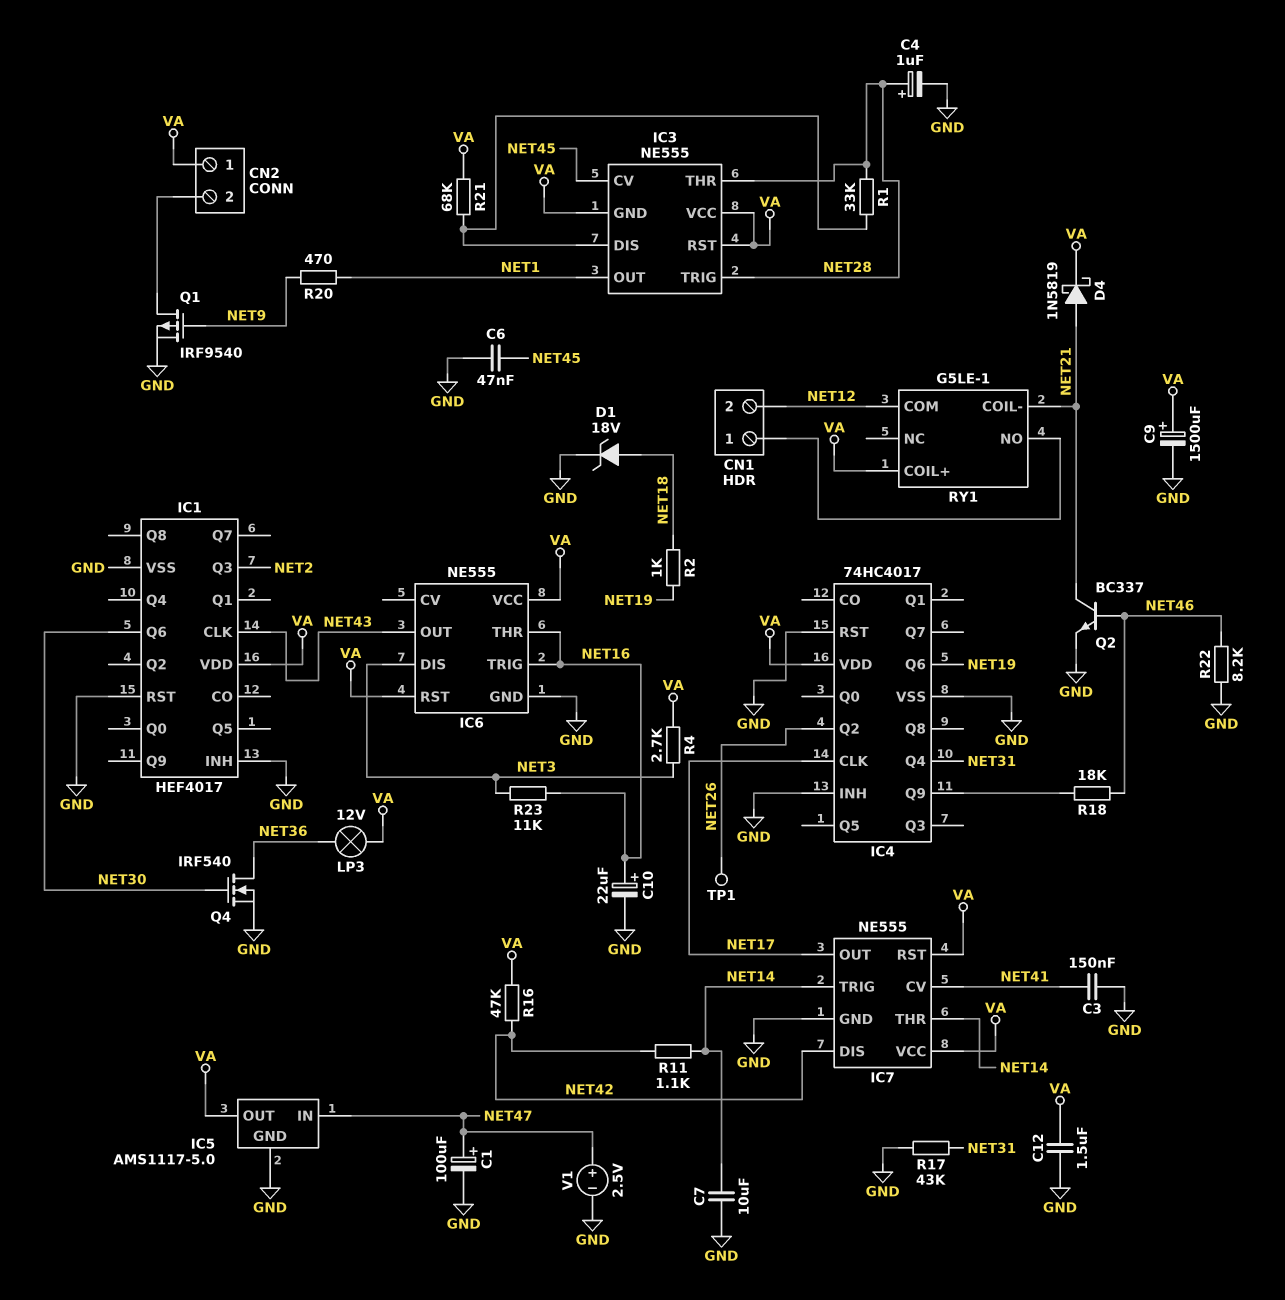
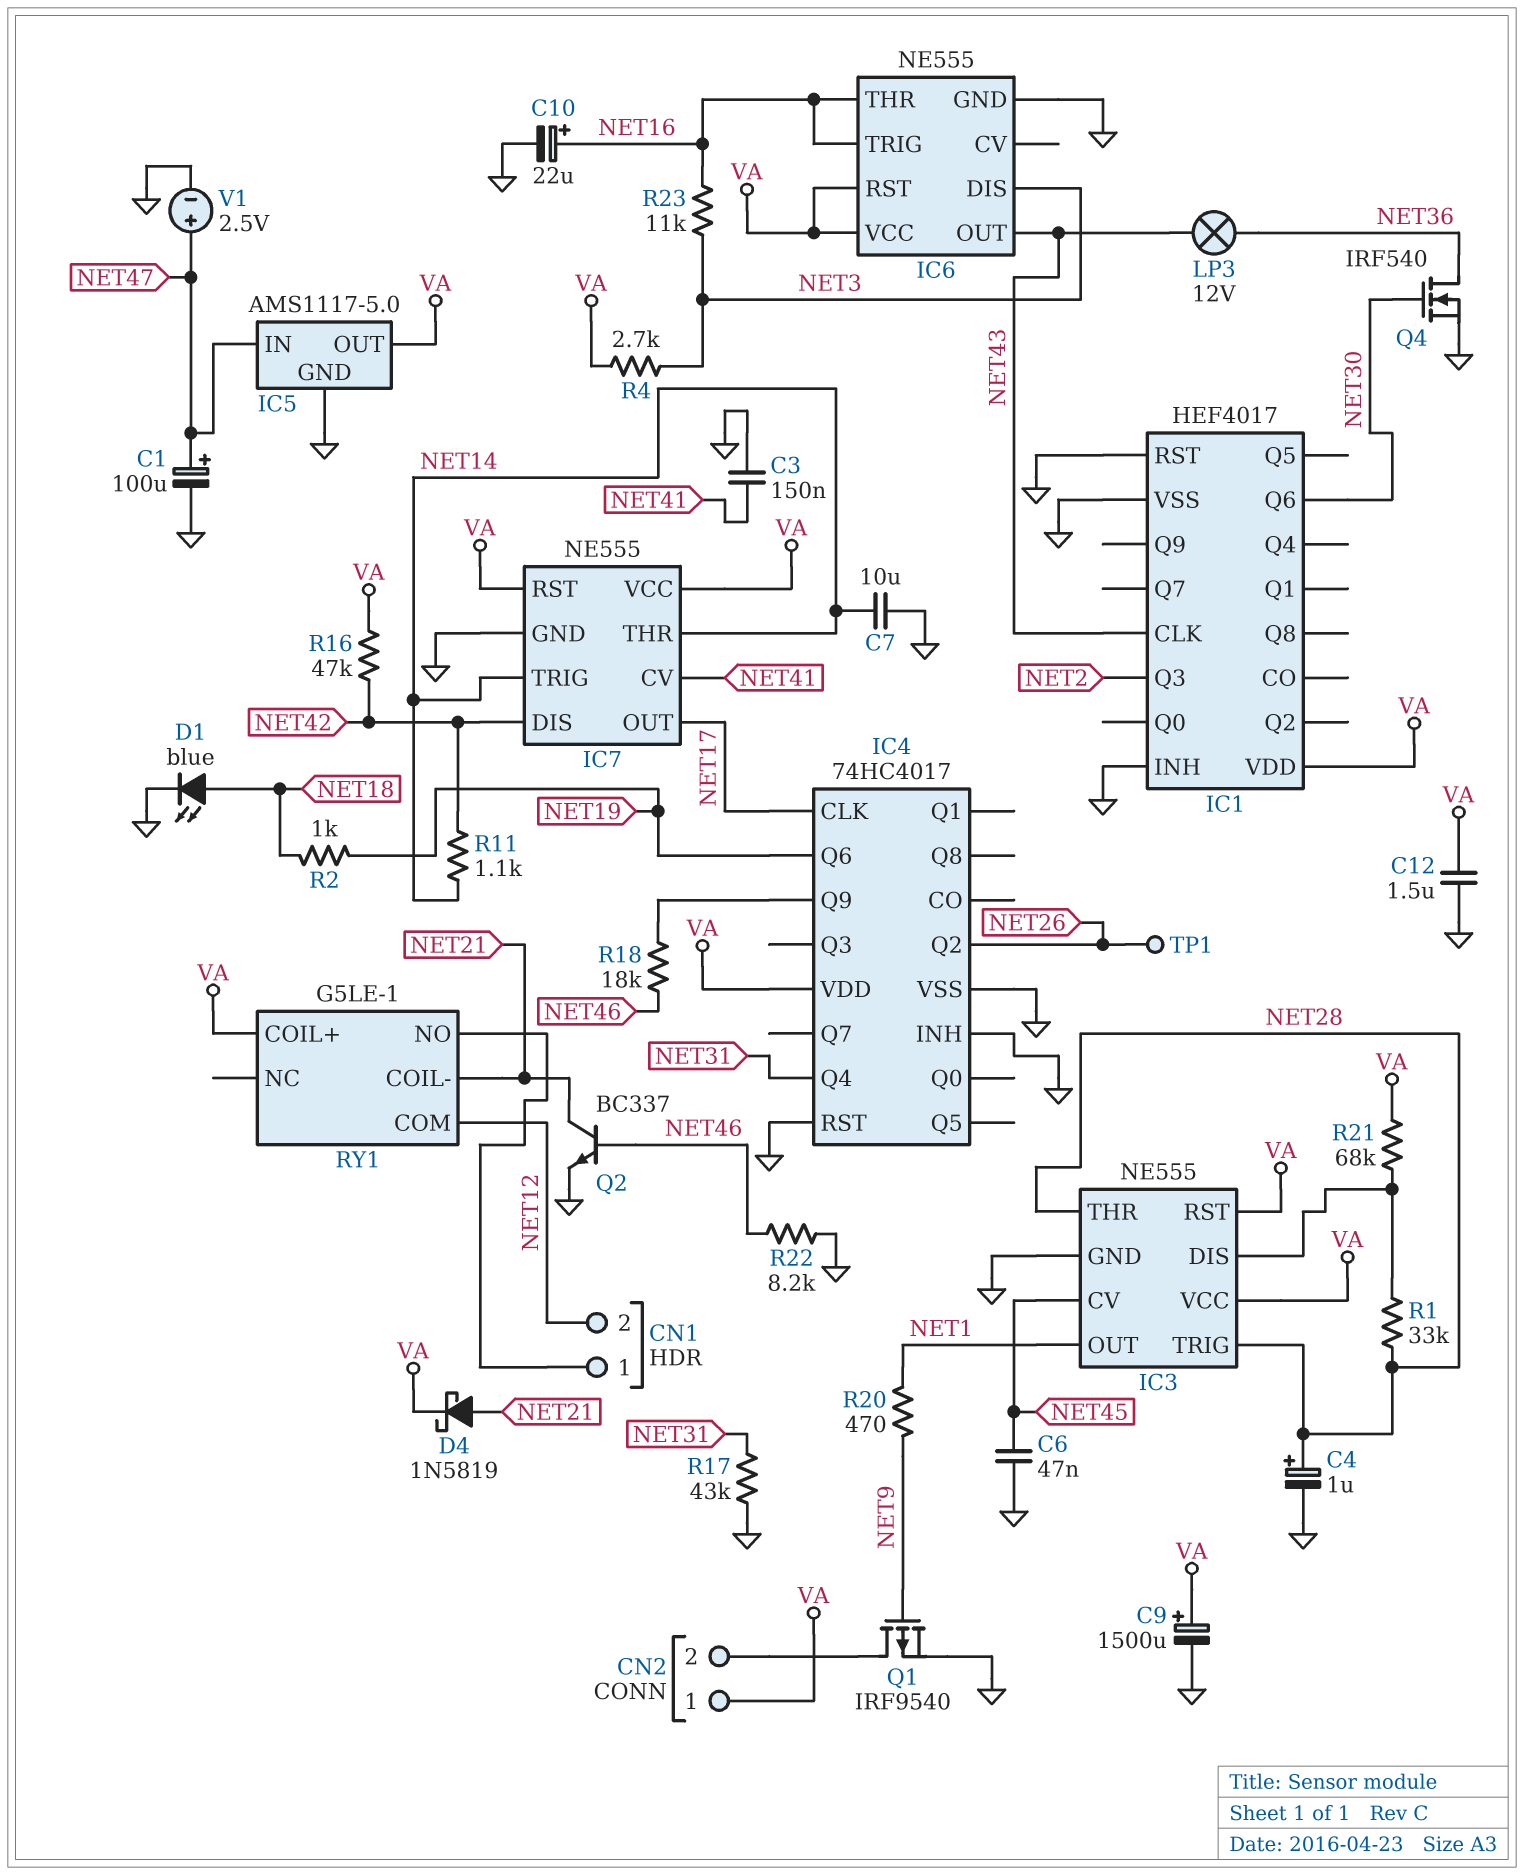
D1: zener 18V (A NET18, K GND) -> LED blue (A NET18, K GND)
IC3 pin GND: VA -> GND
LP3: lamp 12V (NET36, VA) -> lamp 12V (NET36, NET43)

